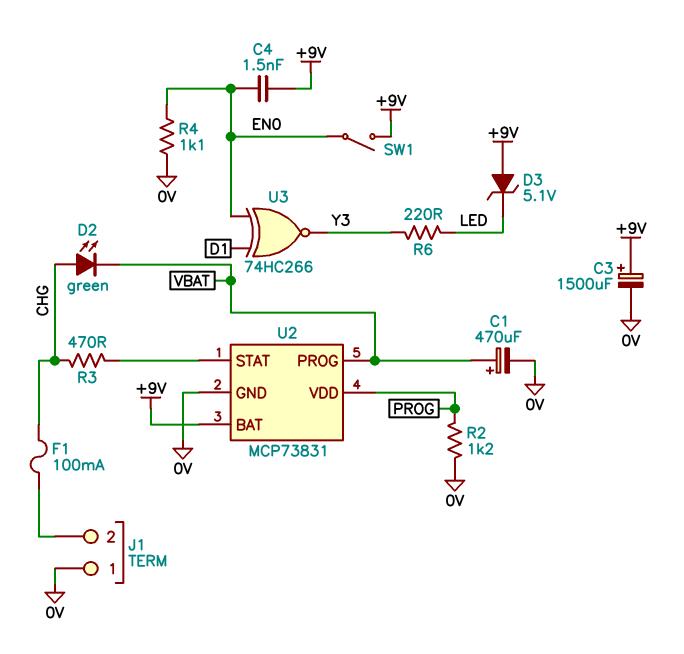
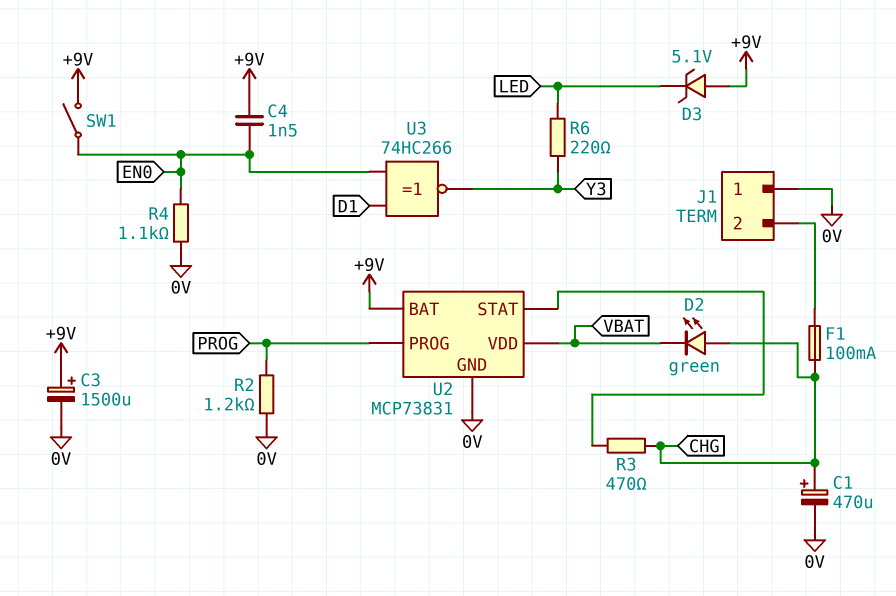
C1: 470uF (plus VBAT, minus 0V) -> 470uF (plus CHG, minus 0V)
U2 pin PROG: VBAT -> PROG
U2 pin VDD: PROG -> VBAT

